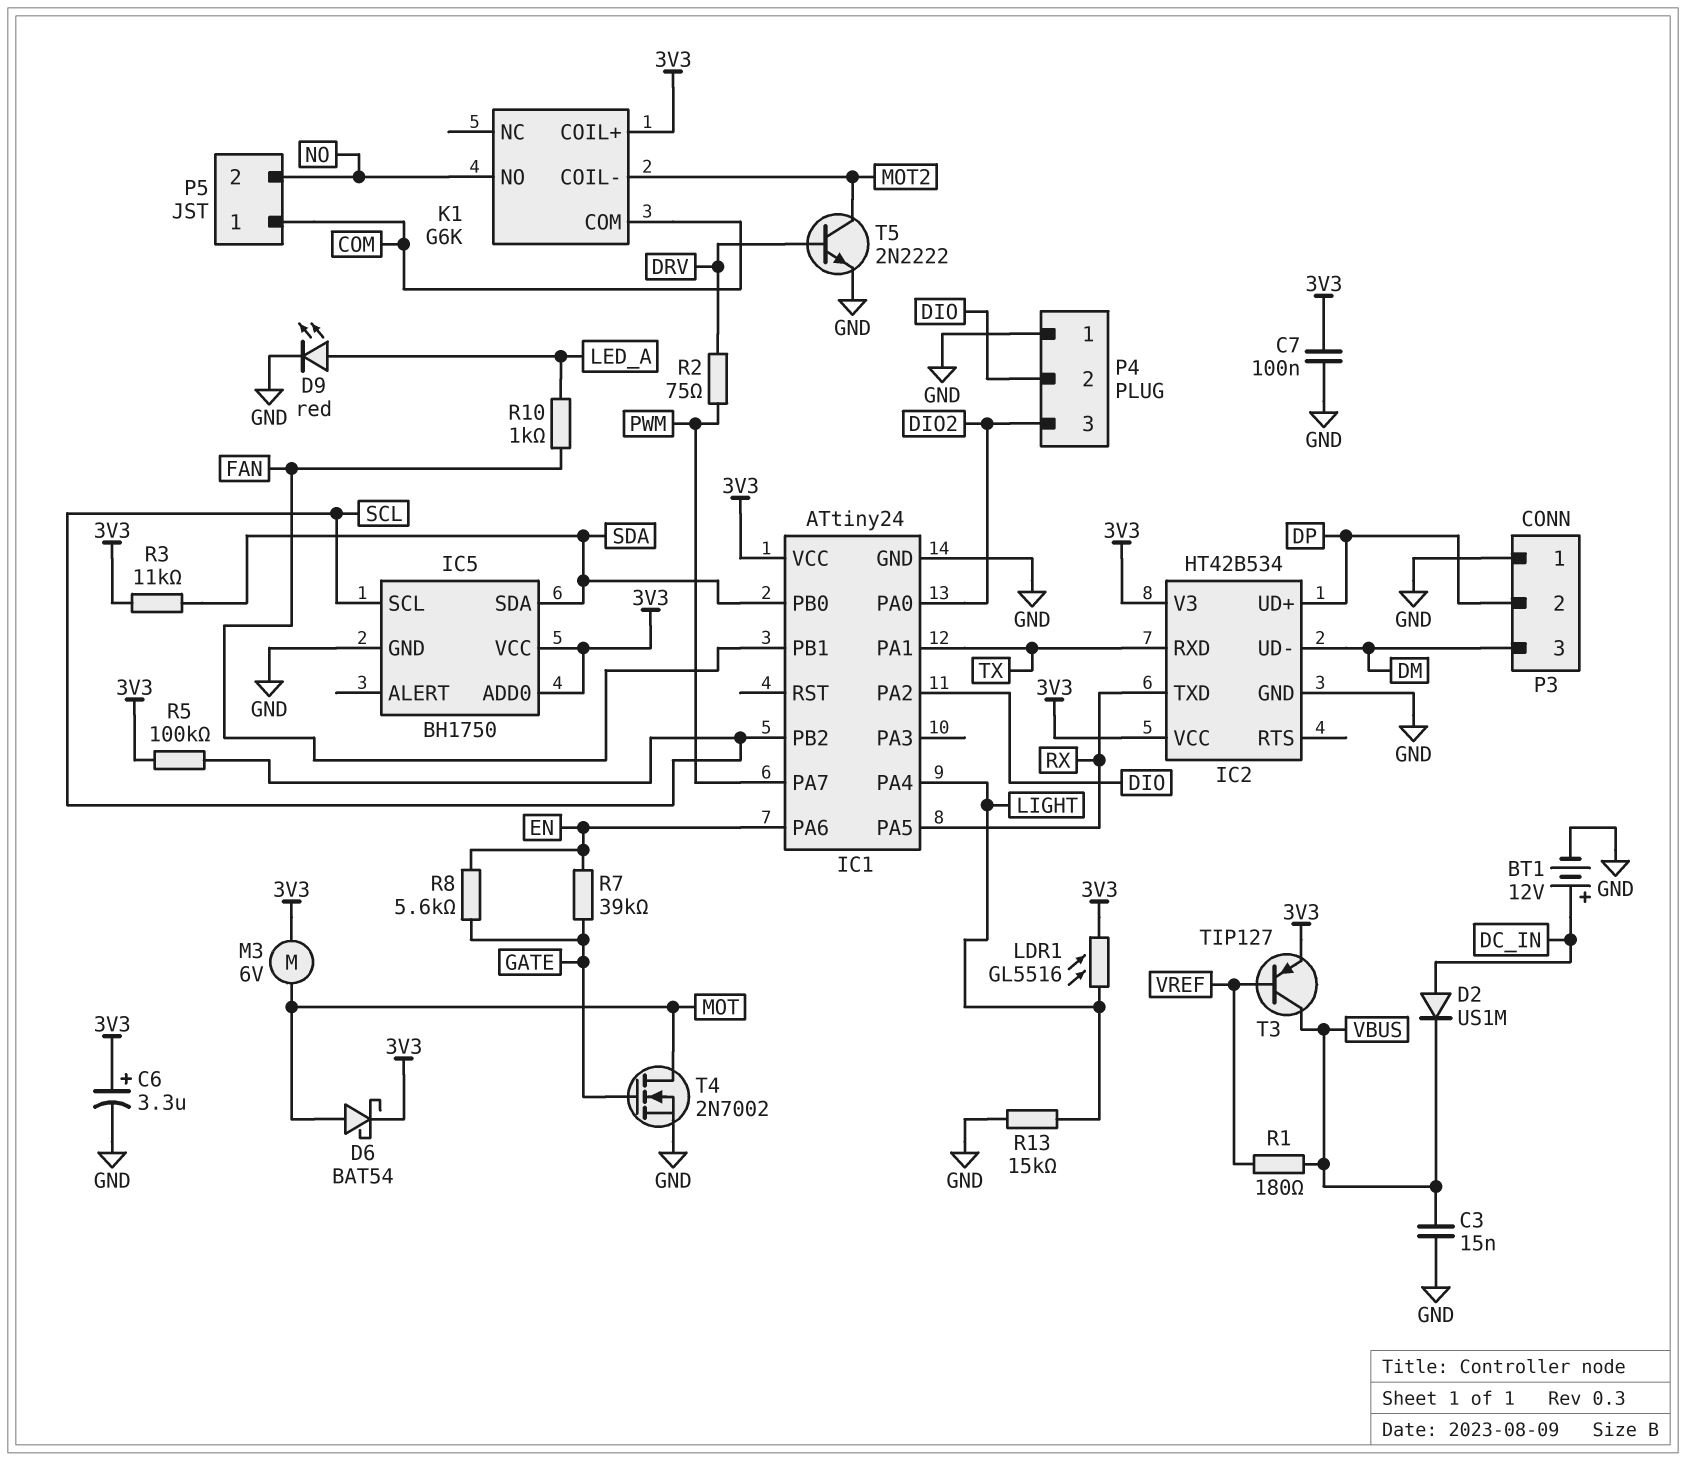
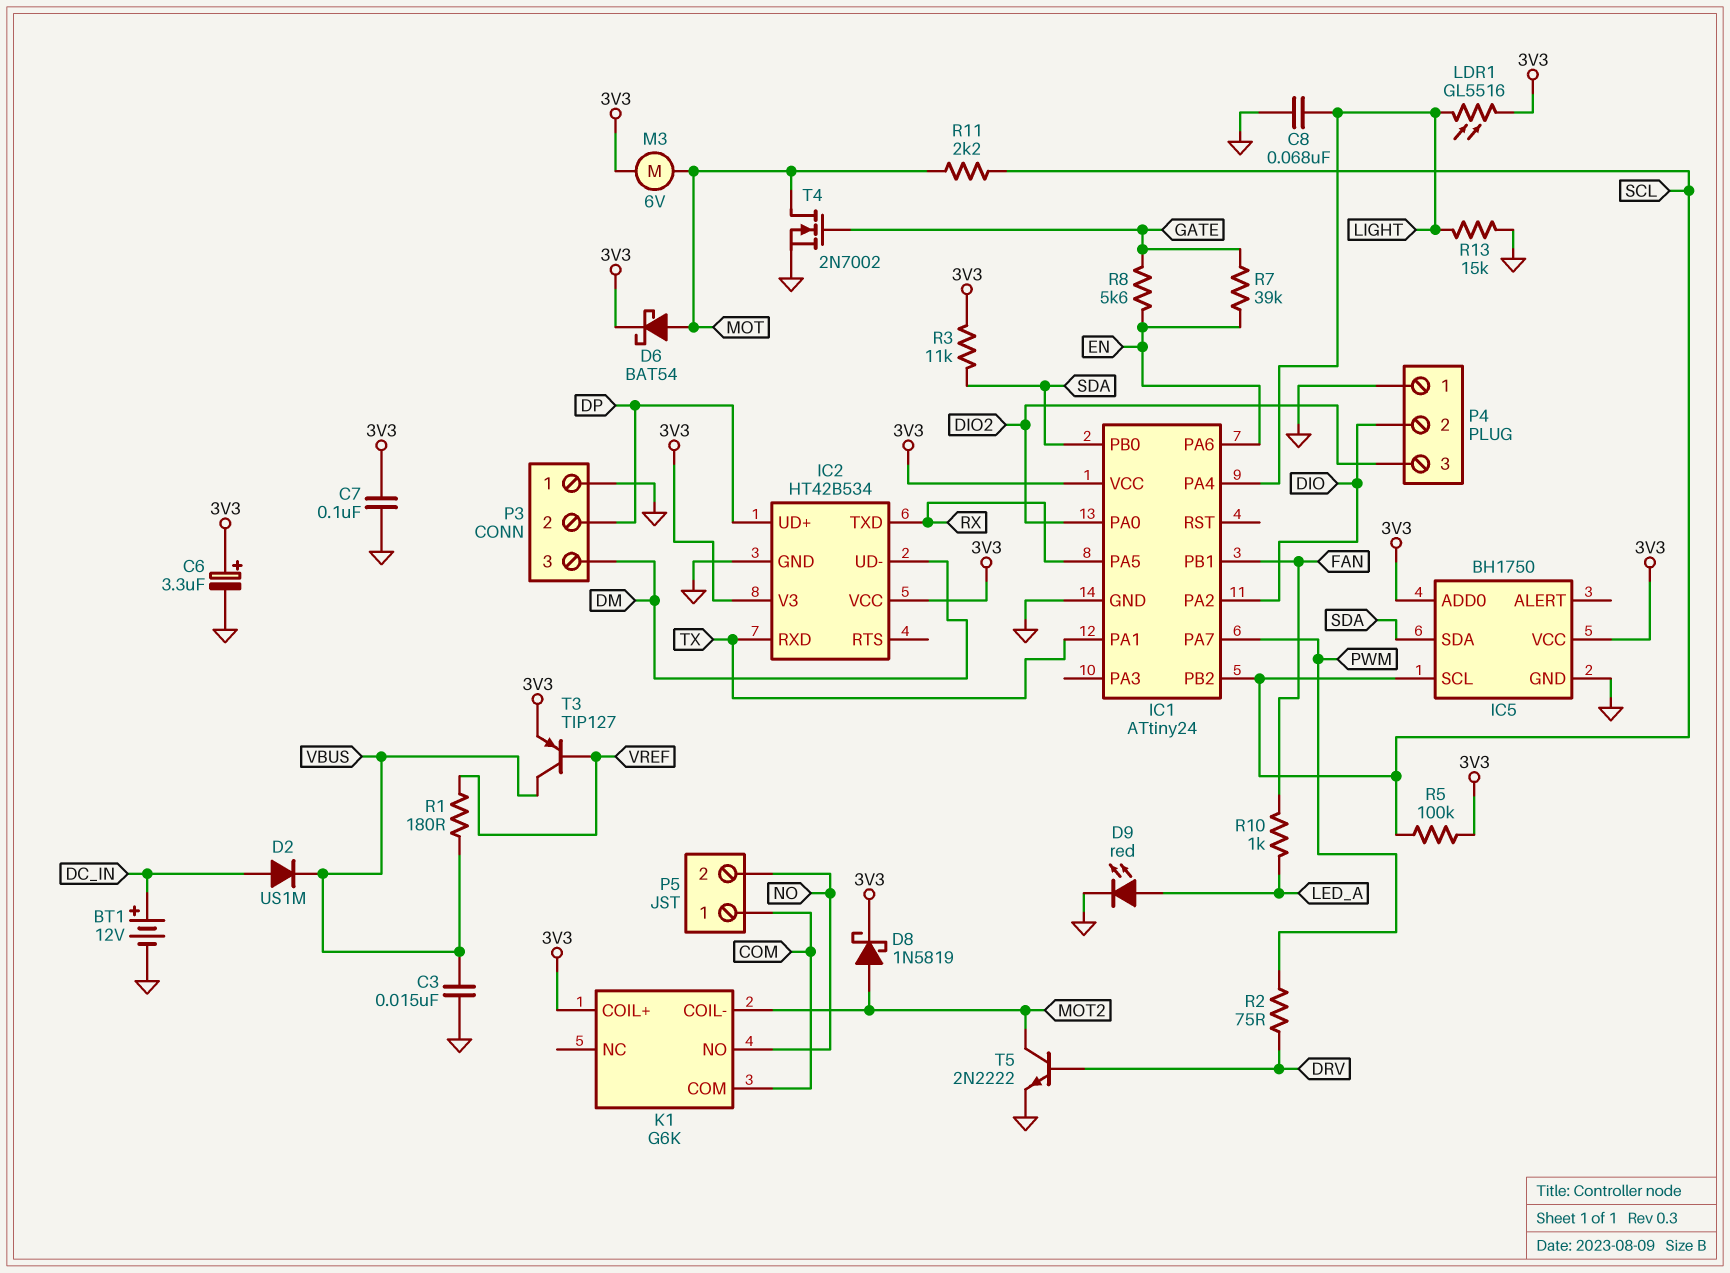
C8: none -> 68nF (GND, LIGHT)
D8: none -> schottky 1N5819 (A MOT2, K 3V3)
R11: none -> 2.2k (MOT, SCL)

